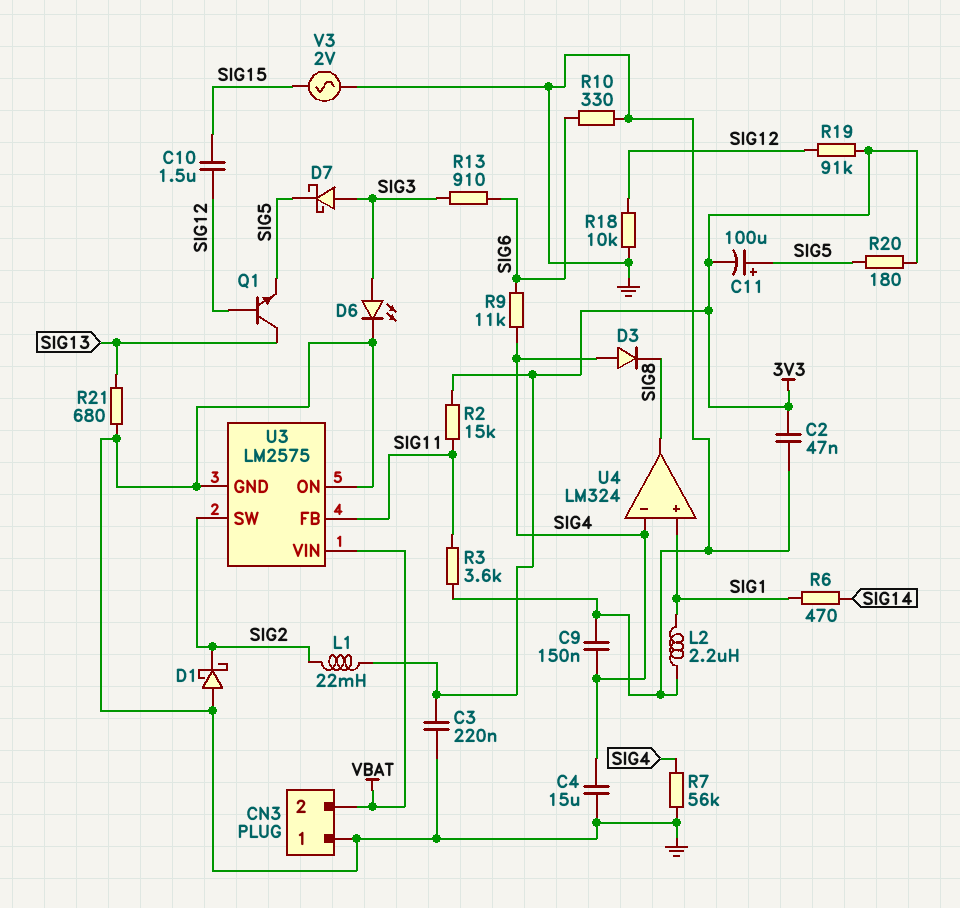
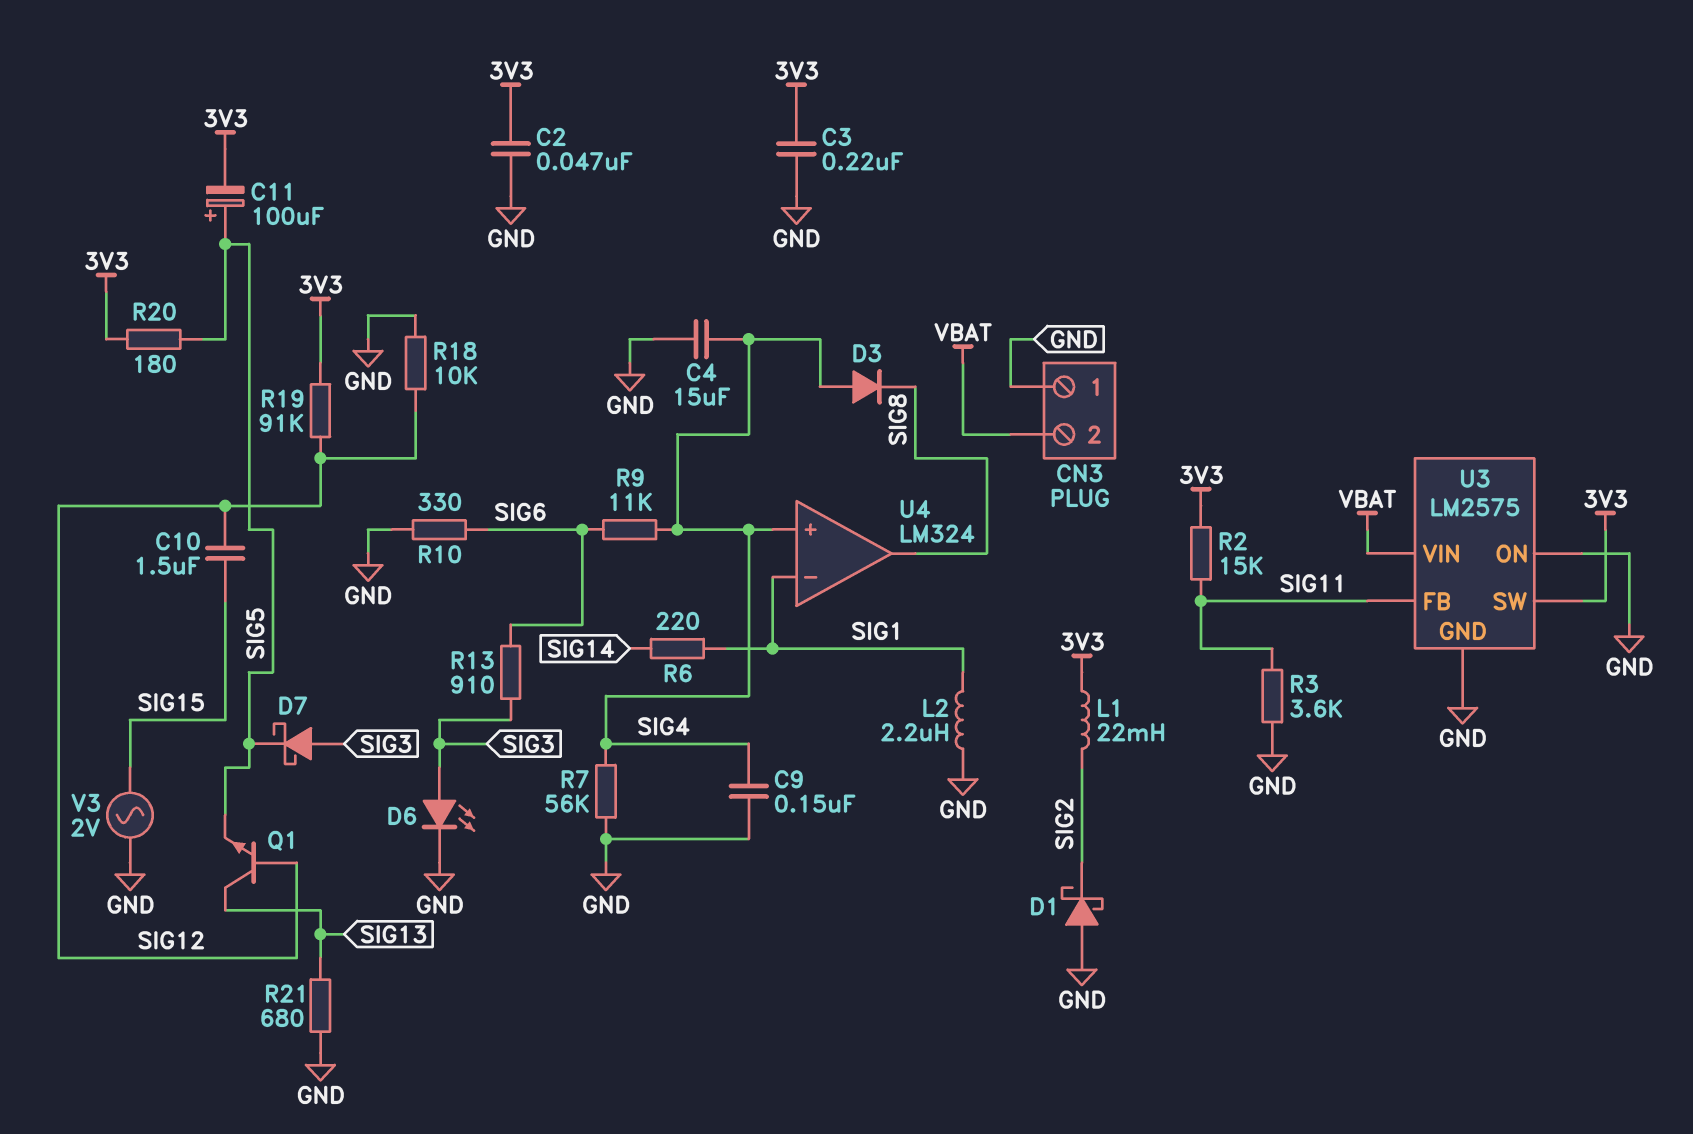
R6: 470 (SIG1, SIG14) -> 220 (SIG1, SIG14)
U3 pin SW: SIG2 -> 3V3
U4 pin in+: SIG1 -> SIG4
U4 pin in-: SIG4 -> SIG1

